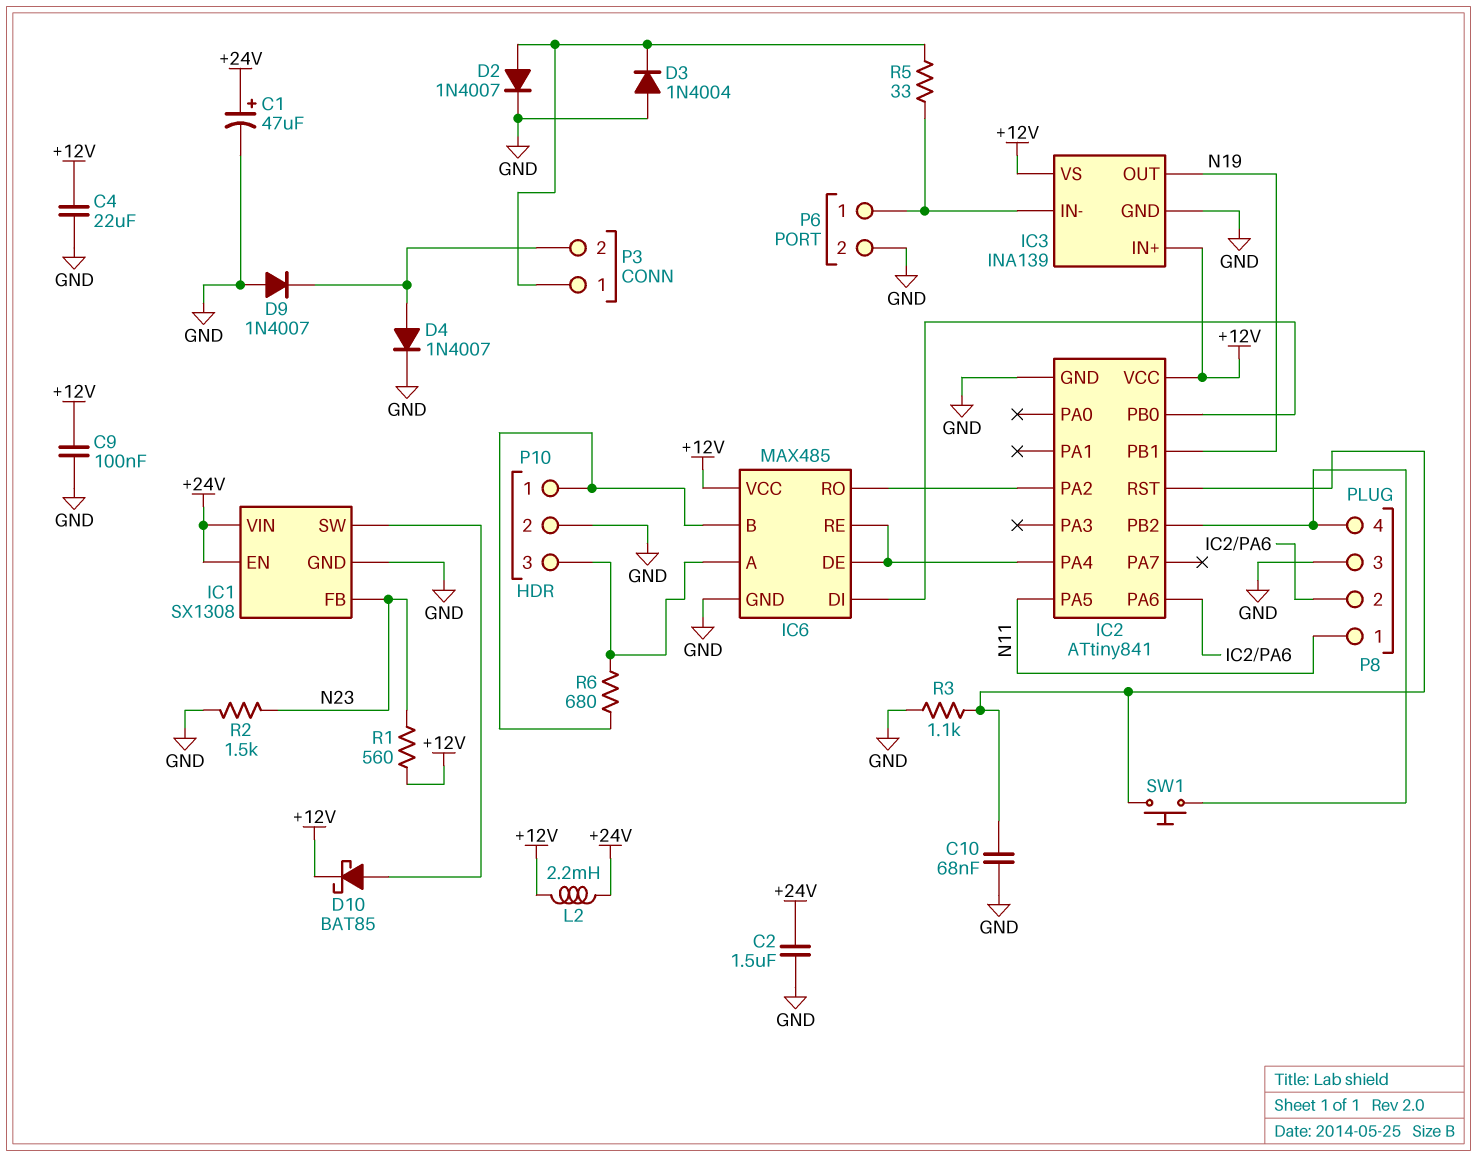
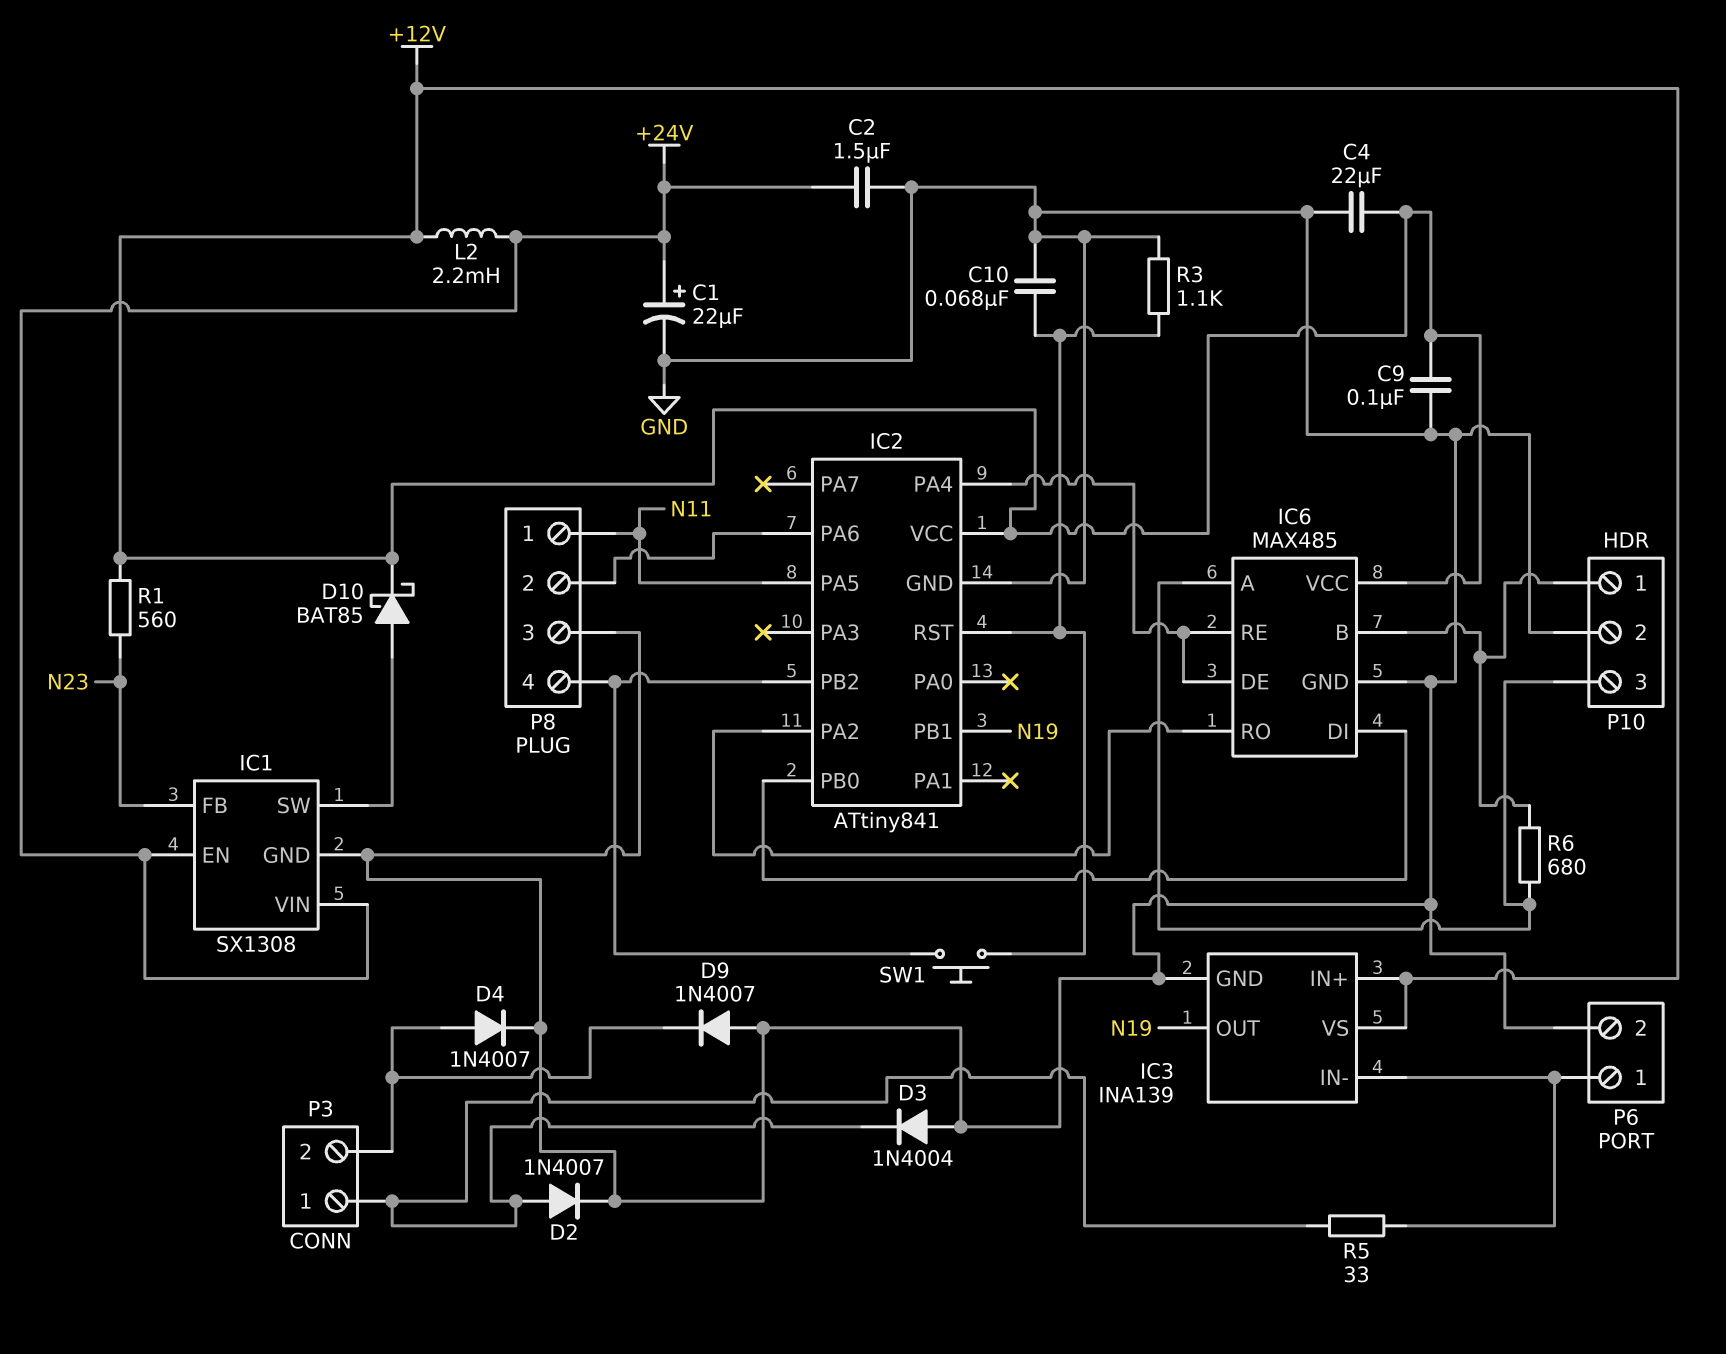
C1: 47uF (plus +24V, minus GND) -> 22uF (plus +24V, minus GND)
R2: 1.5k (GND, N23) -> none

